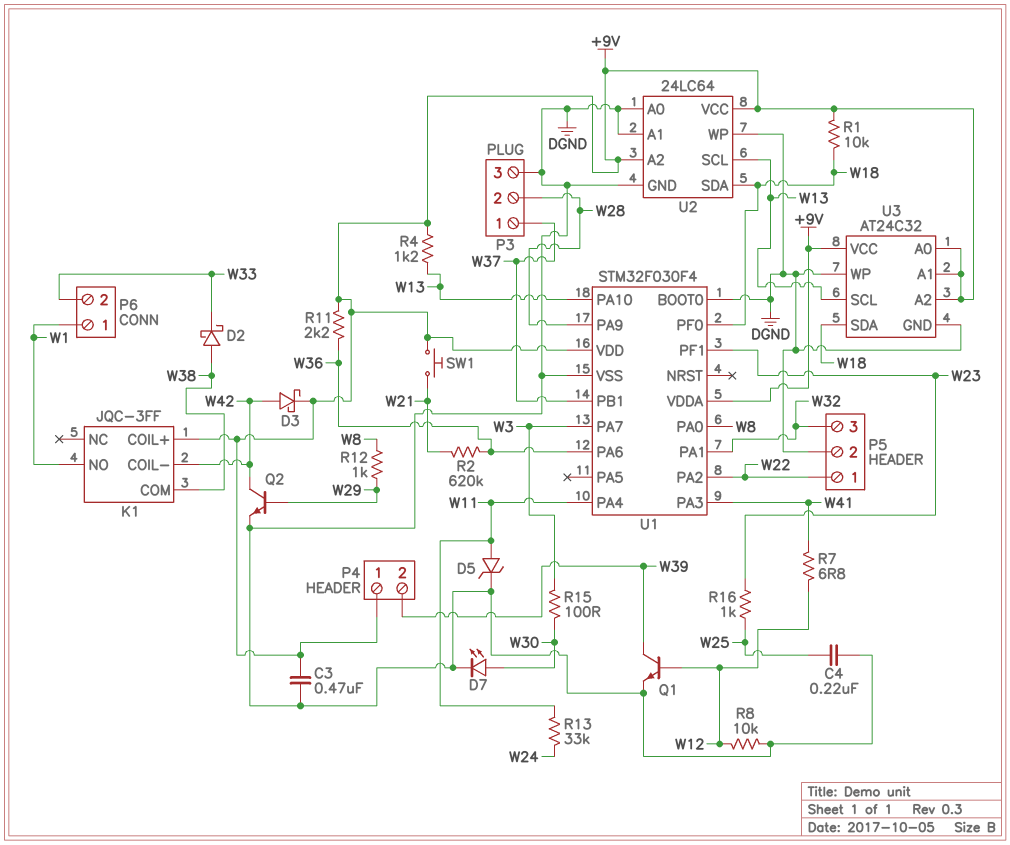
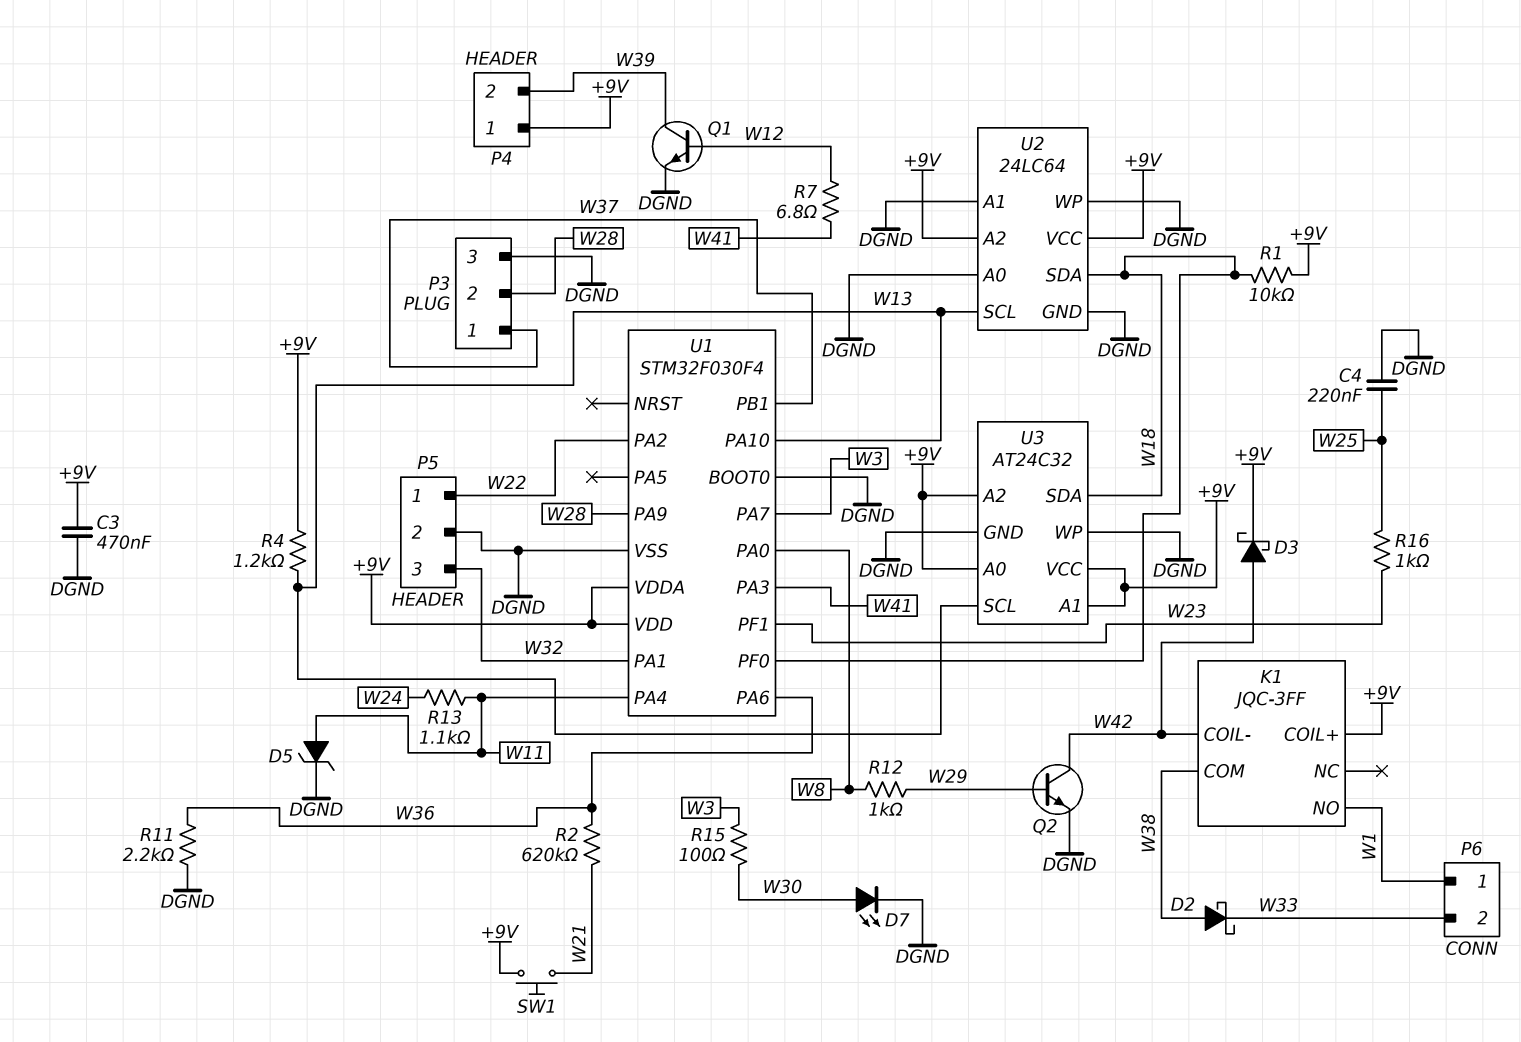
R8: 10k (DGND, W12) -> none
R11: 2.2k (+9V, W36) -> 2.2k (DGND, W36)
R13: 33k (W11, W24) -> 1.1k (W11, W24)

